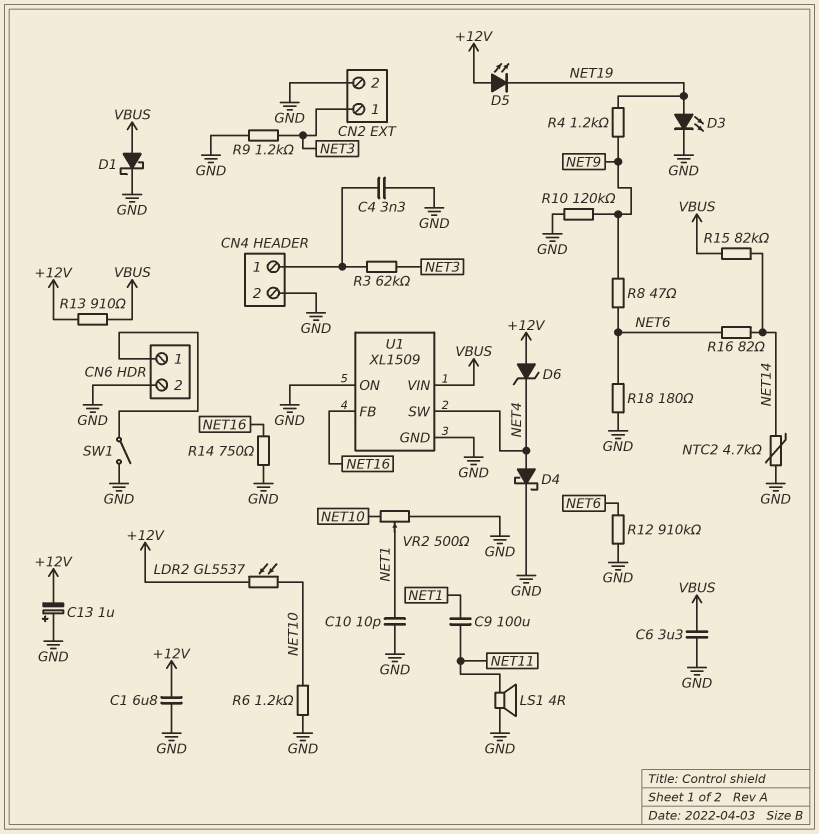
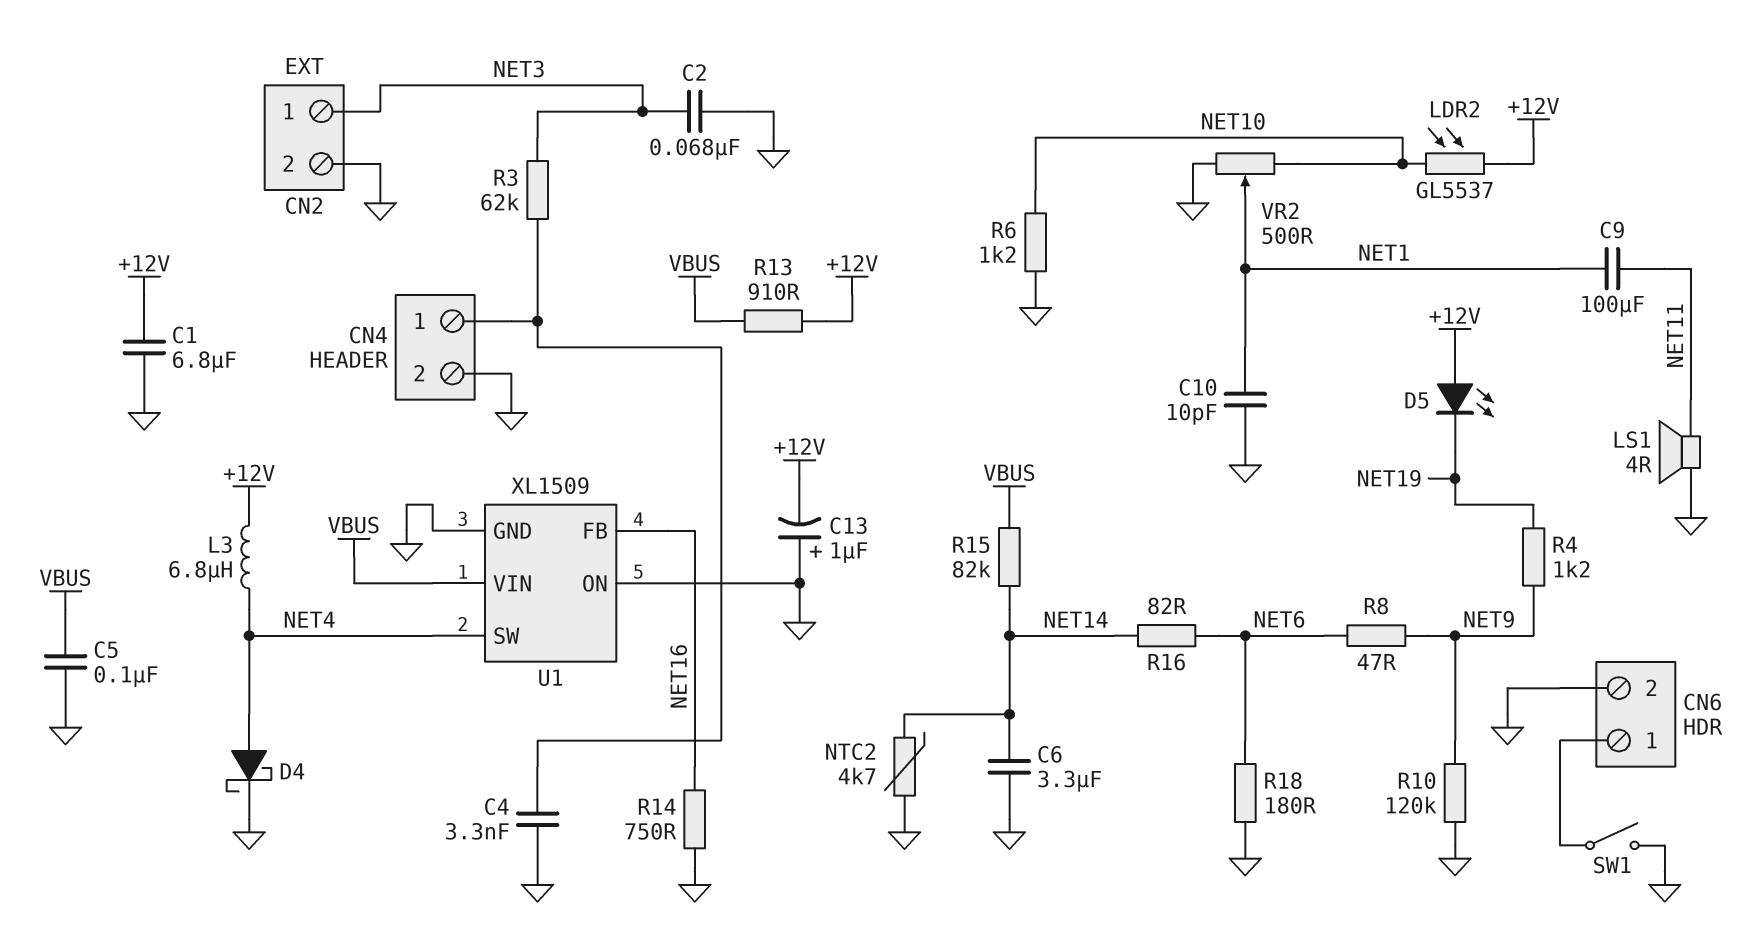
C2: none -> 68nF (GND, NET3)
C5: none -> 100nF (GND, VBUS)
C6: 3.3uF (GND, VBUS) -> 3.3uF (GND, NET14)
D1: schottky (A VBUS, K GND) -> none
D3: LED (A NET19, K GND) -> none
D6: zener (A +12V, K NET4) -> none
L3: none -> 6.8uH (+12V, NET4)
R9: 1.2k (GND, NET3) -> none
R12: 910k (GND, NET6) -> none

